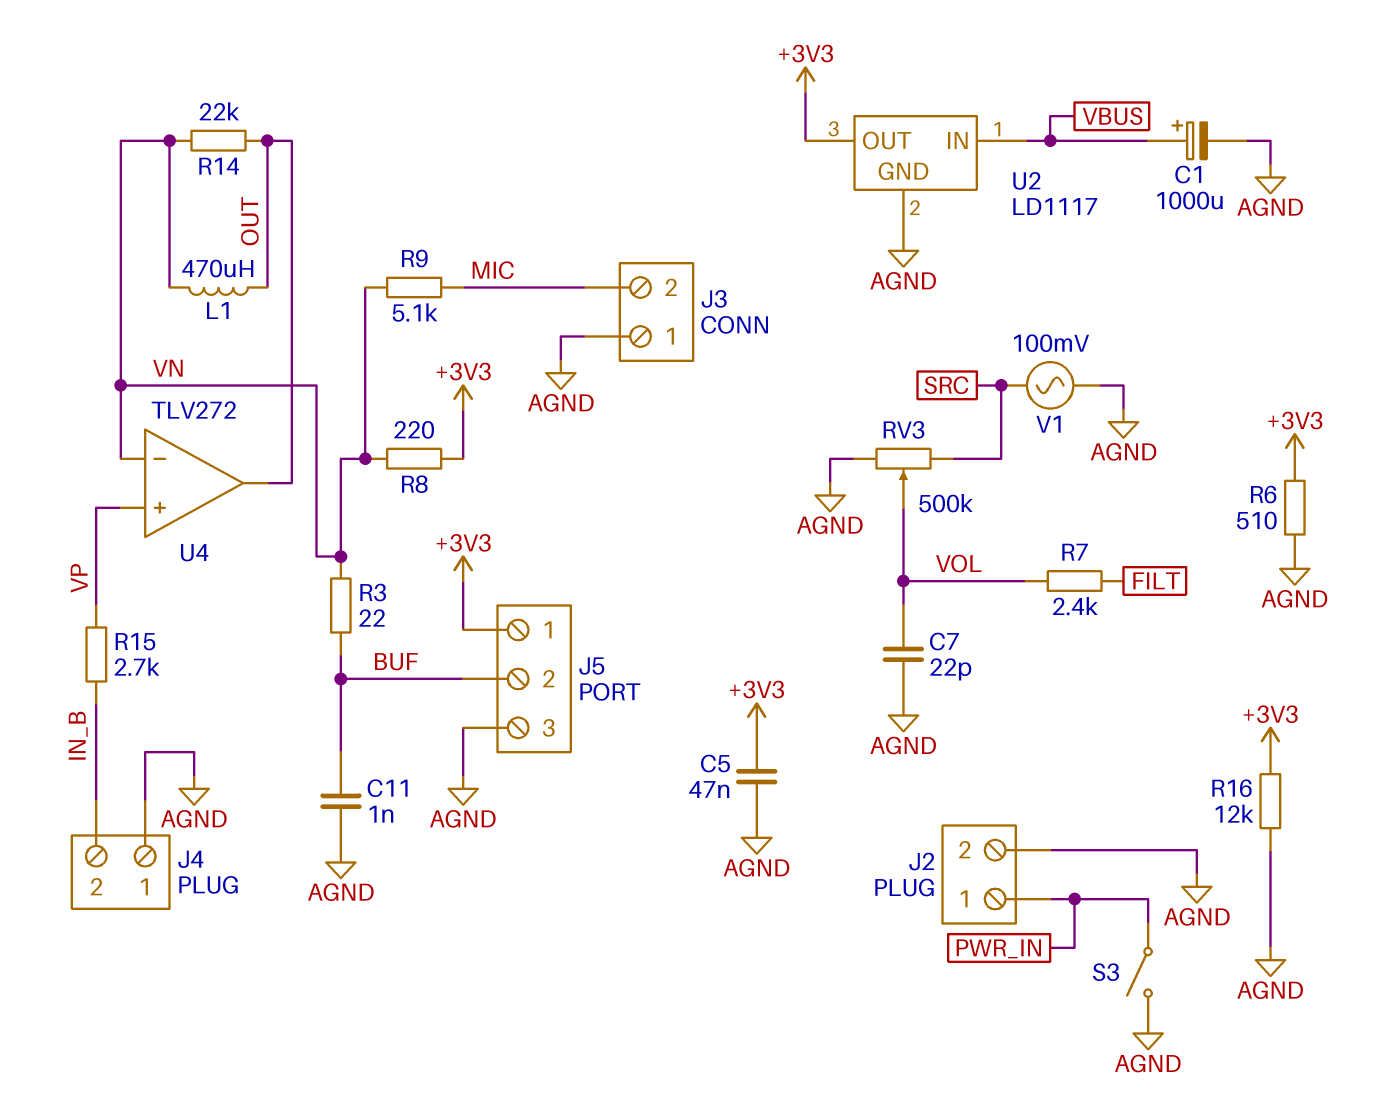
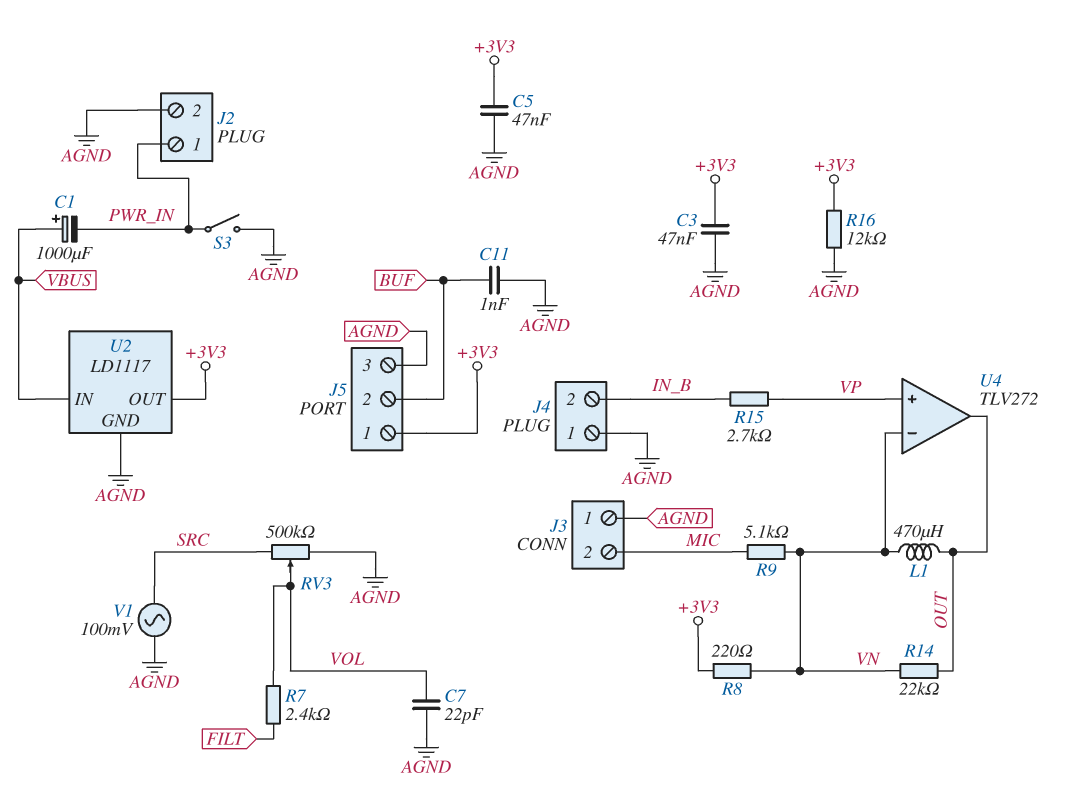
C1: 1000uF (plus VBUS, minus AGND) -> 1000uF (plus VBUS, minus PWR_IN)
C3: none -> 47nF (+3V3, AGND)
R3: 22 (BUF, VN) -> none
R6: 510 (+3V3, AGND) -> none

